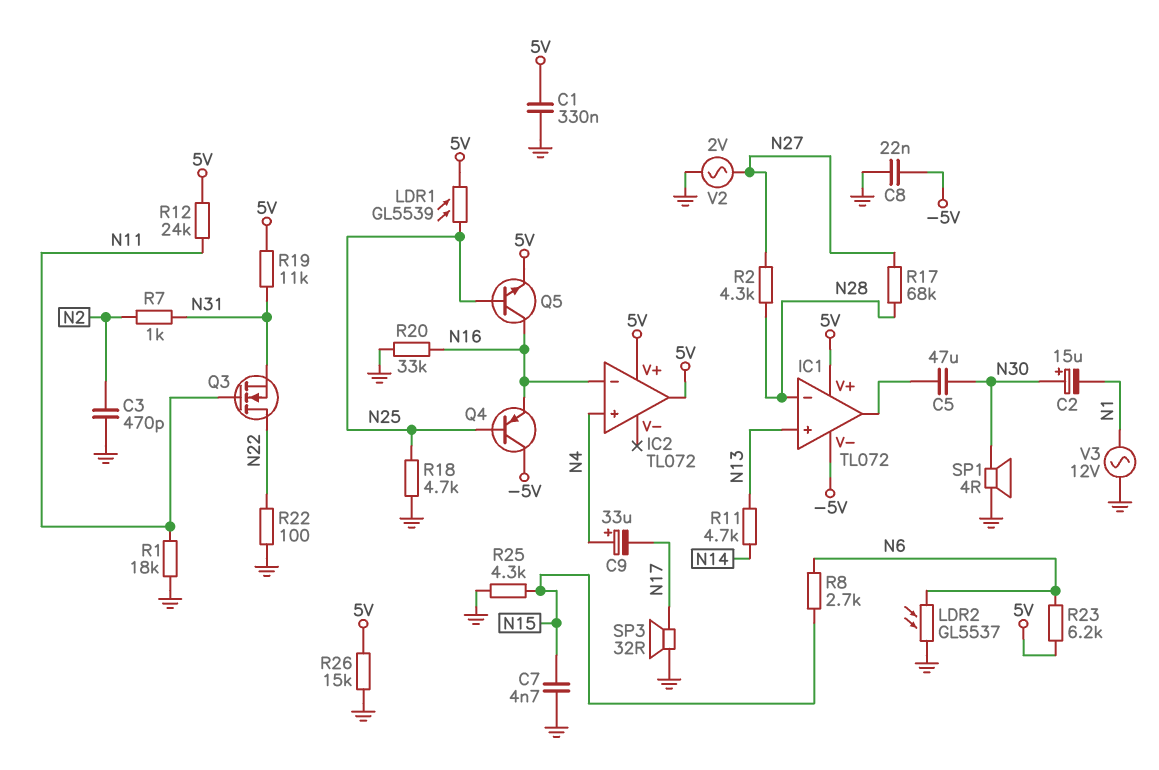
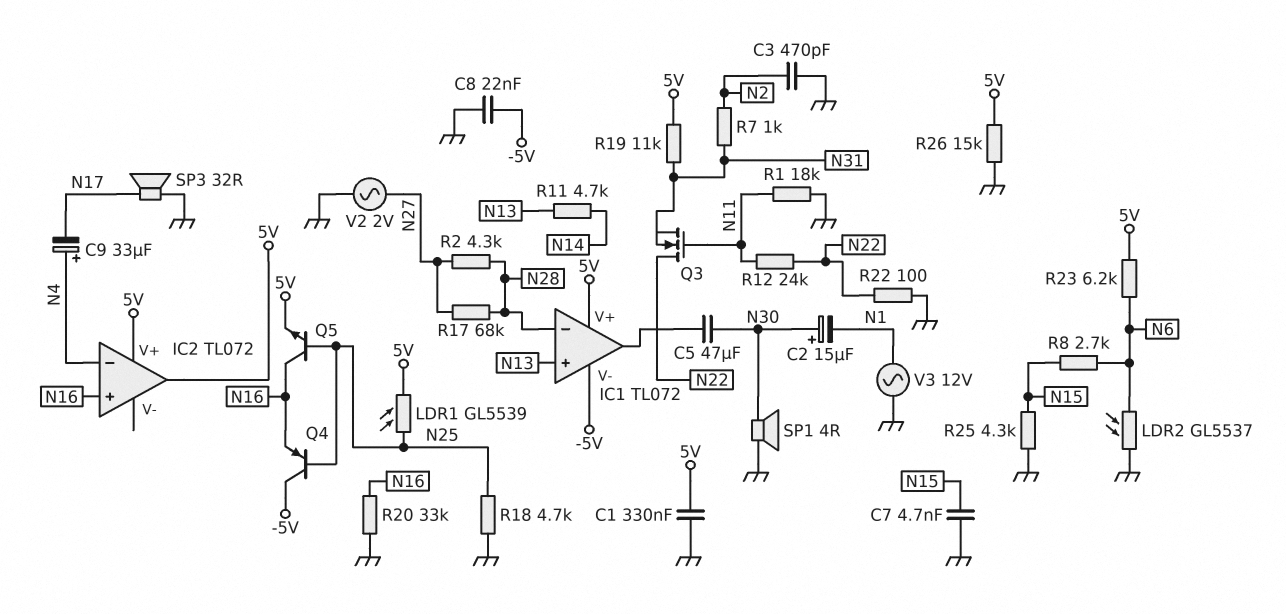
IC2 pin in+: N4 -> N16
IC2 pin in-: N16 -> N4
R12: 24k (5V, N11) -> 24k (N11, N22)

